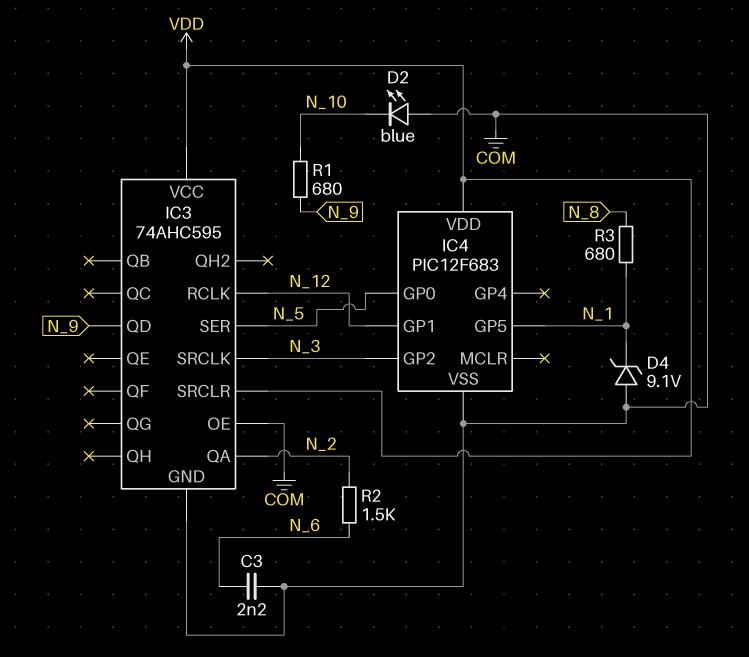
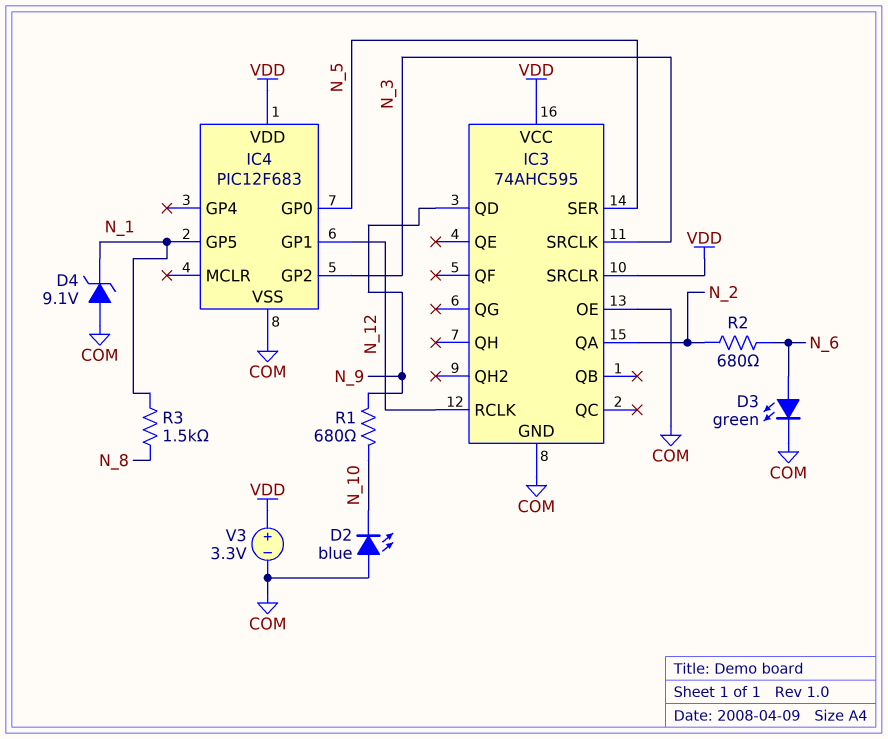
C3: 2.2nF (COM, N_6) -> none
D3: none -> LED green (A N_6, K COM)
R2: 1.5k (N_2, N_6) -> 680 (N_2, N_6)
R3: 680 (N_1, N_8) -> 1.5k (N_1, N_8)
V3: none -> 3.3V (plus VDD, minus COM)

